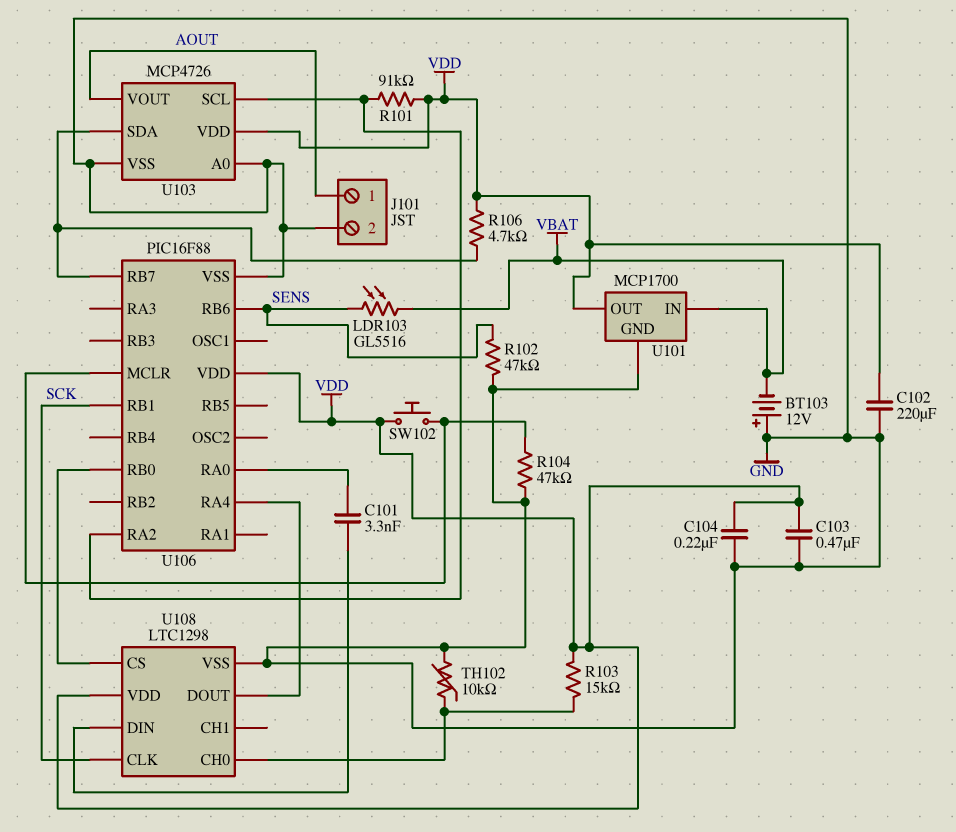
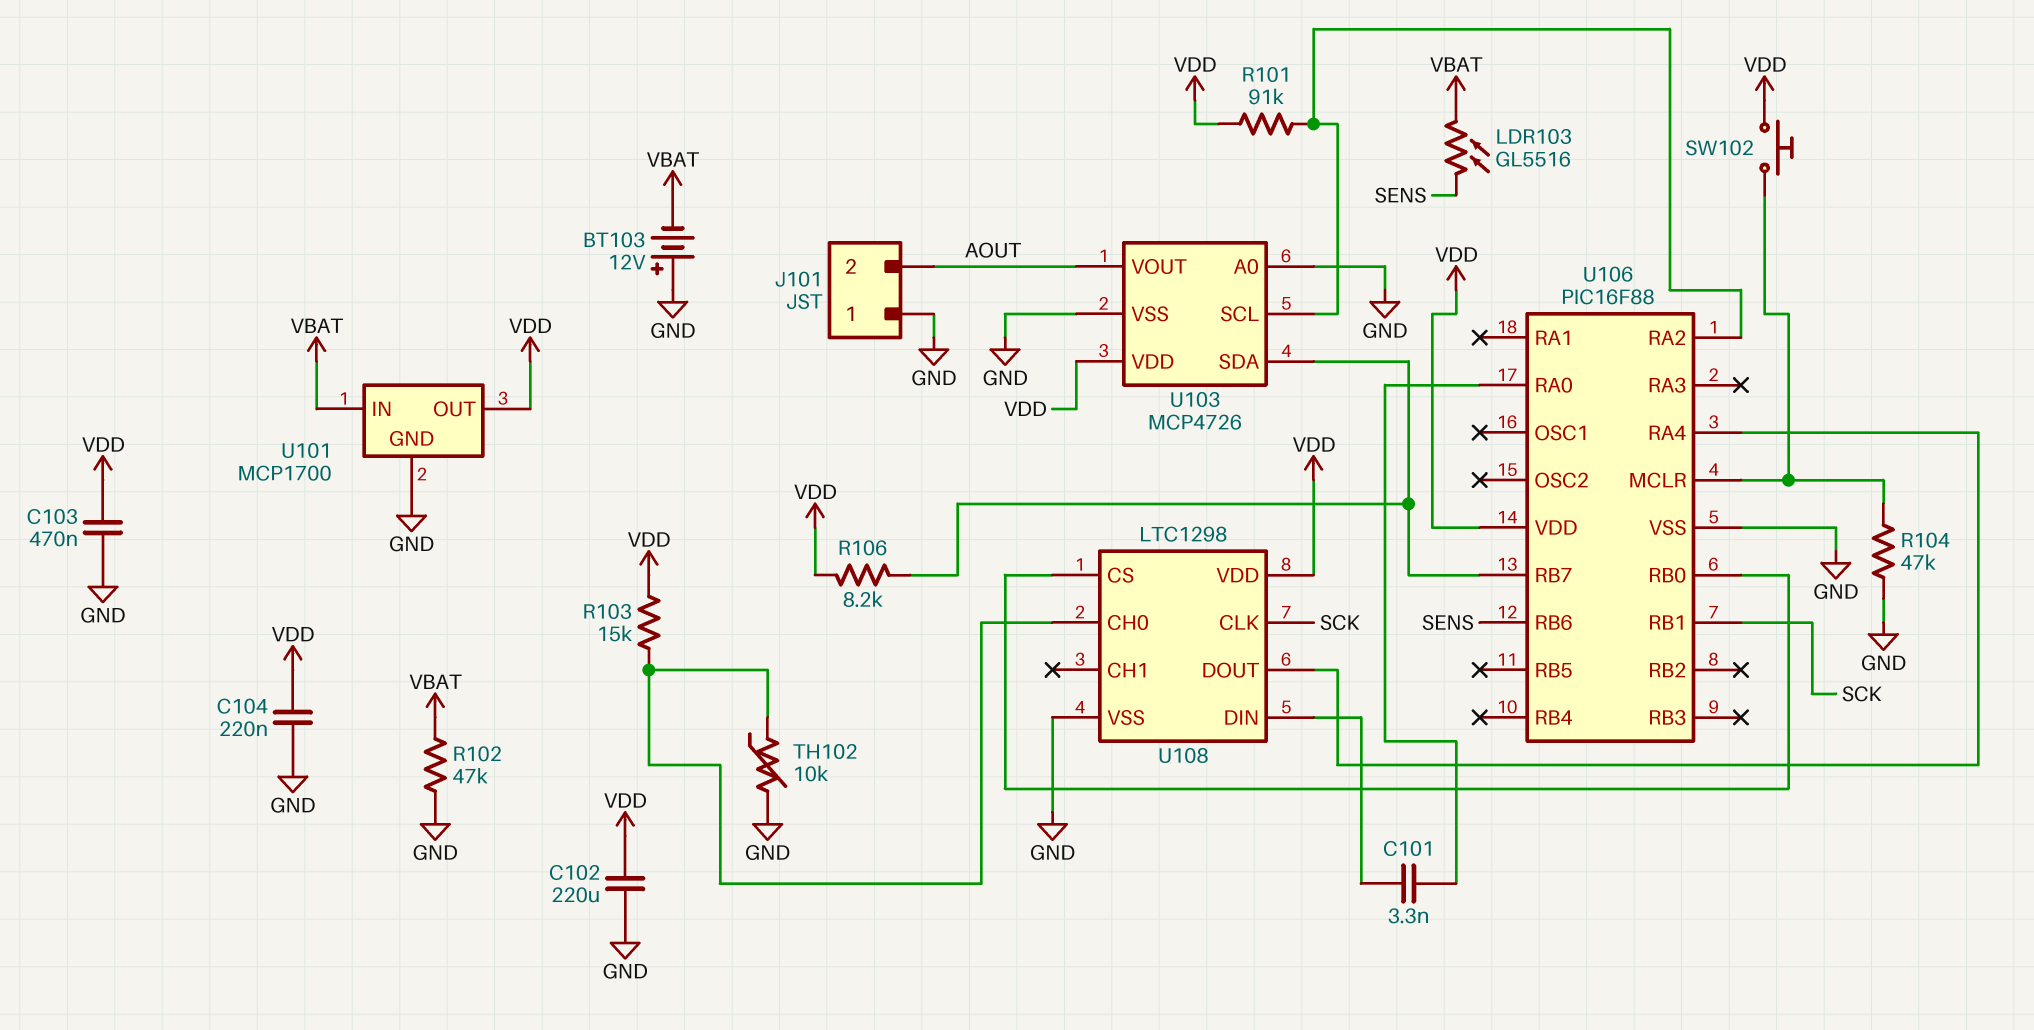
J101 pin 1: AOUT -> GND
J101 pin 2: GND -> AOUT
R102: 47k (GND, SENS) -> 47k (GND, VBAT)
R106: 4.7k (U103/SDA, VDD) -> 8.2k (U103/SDA, VDD)

